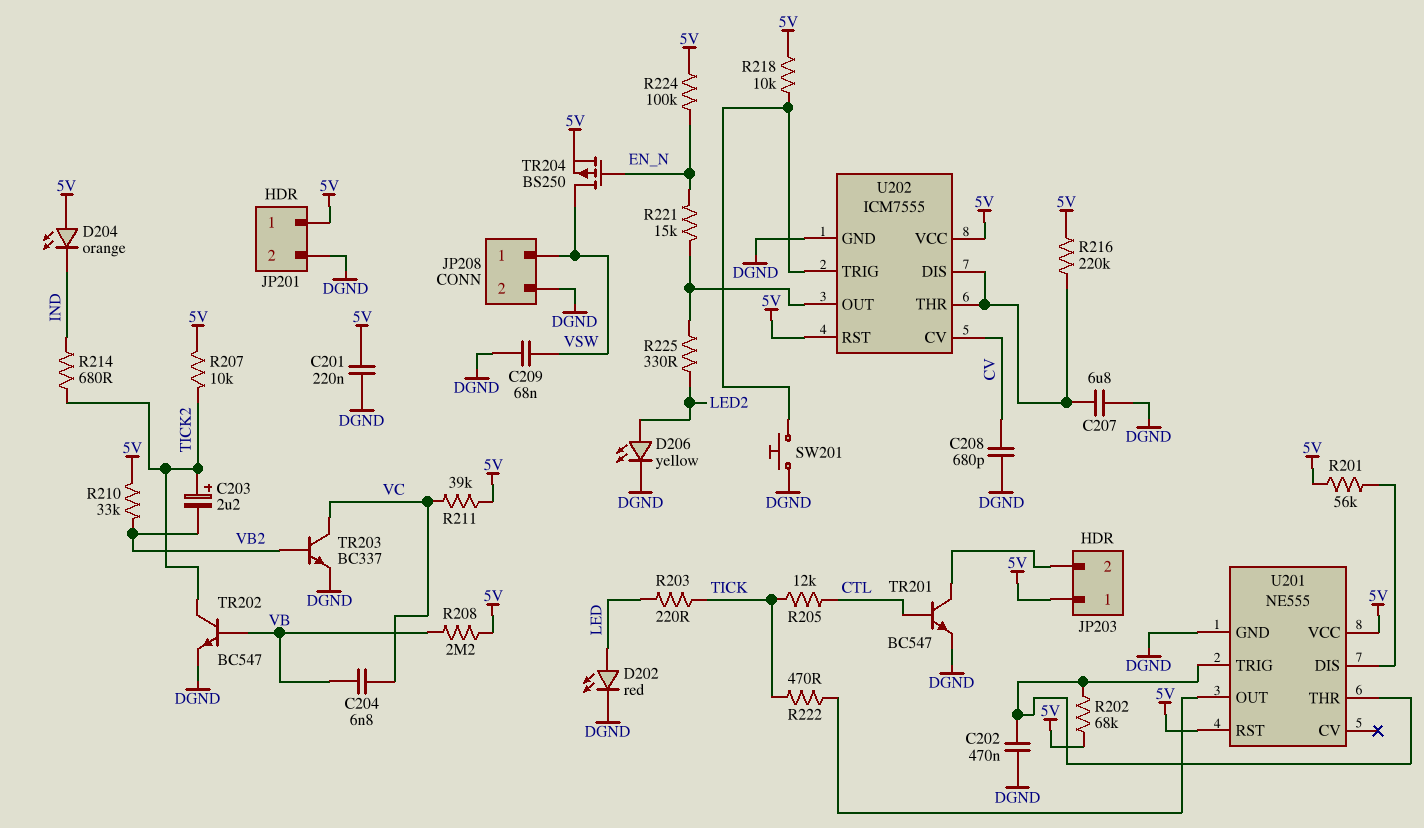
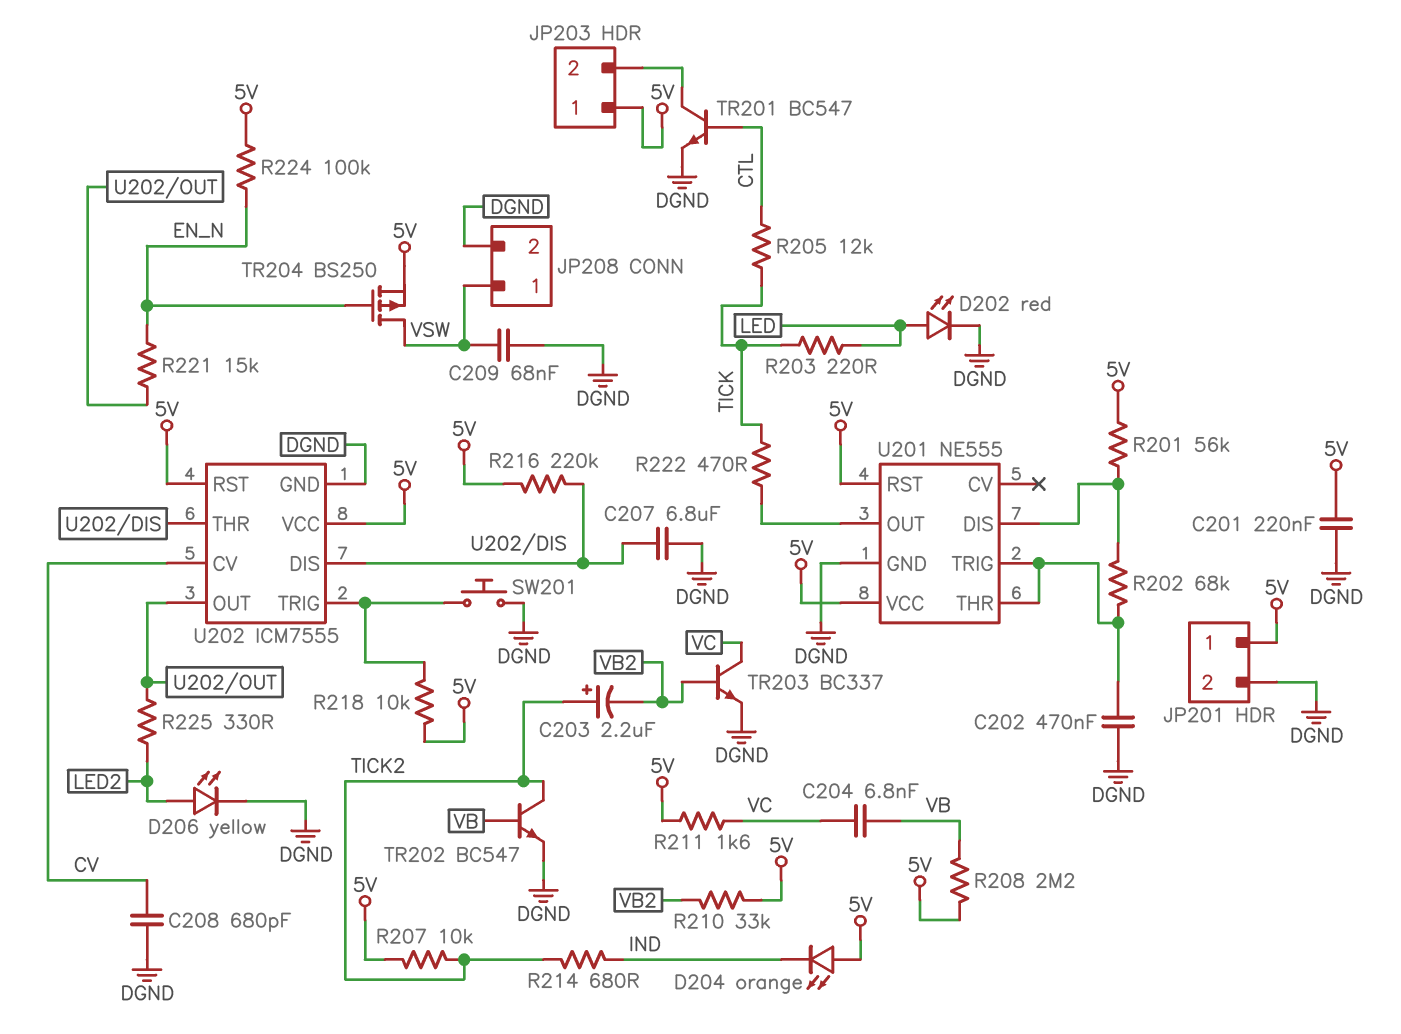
R202: 68k (5V, U201/THR) -> 68k (U201/DIS, U201/THR)
R211: 39k (5V, VC) -> 1.6k (5V, VC)

